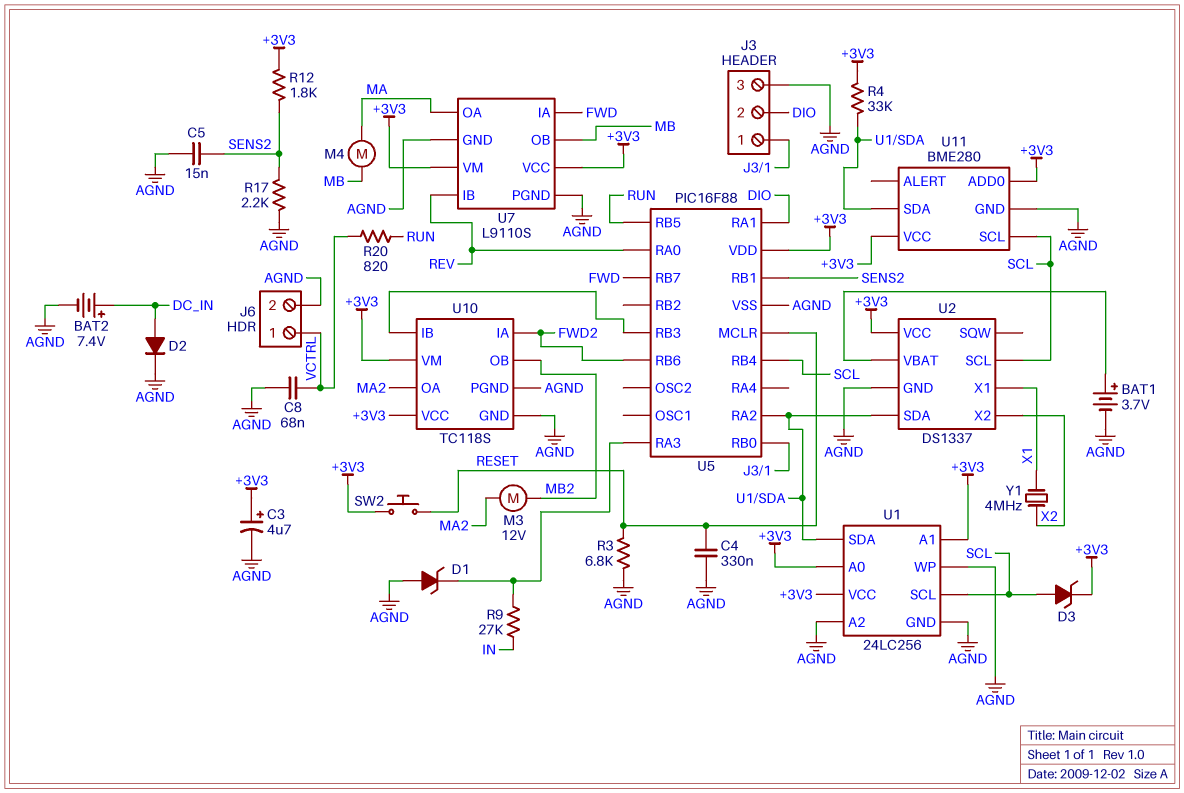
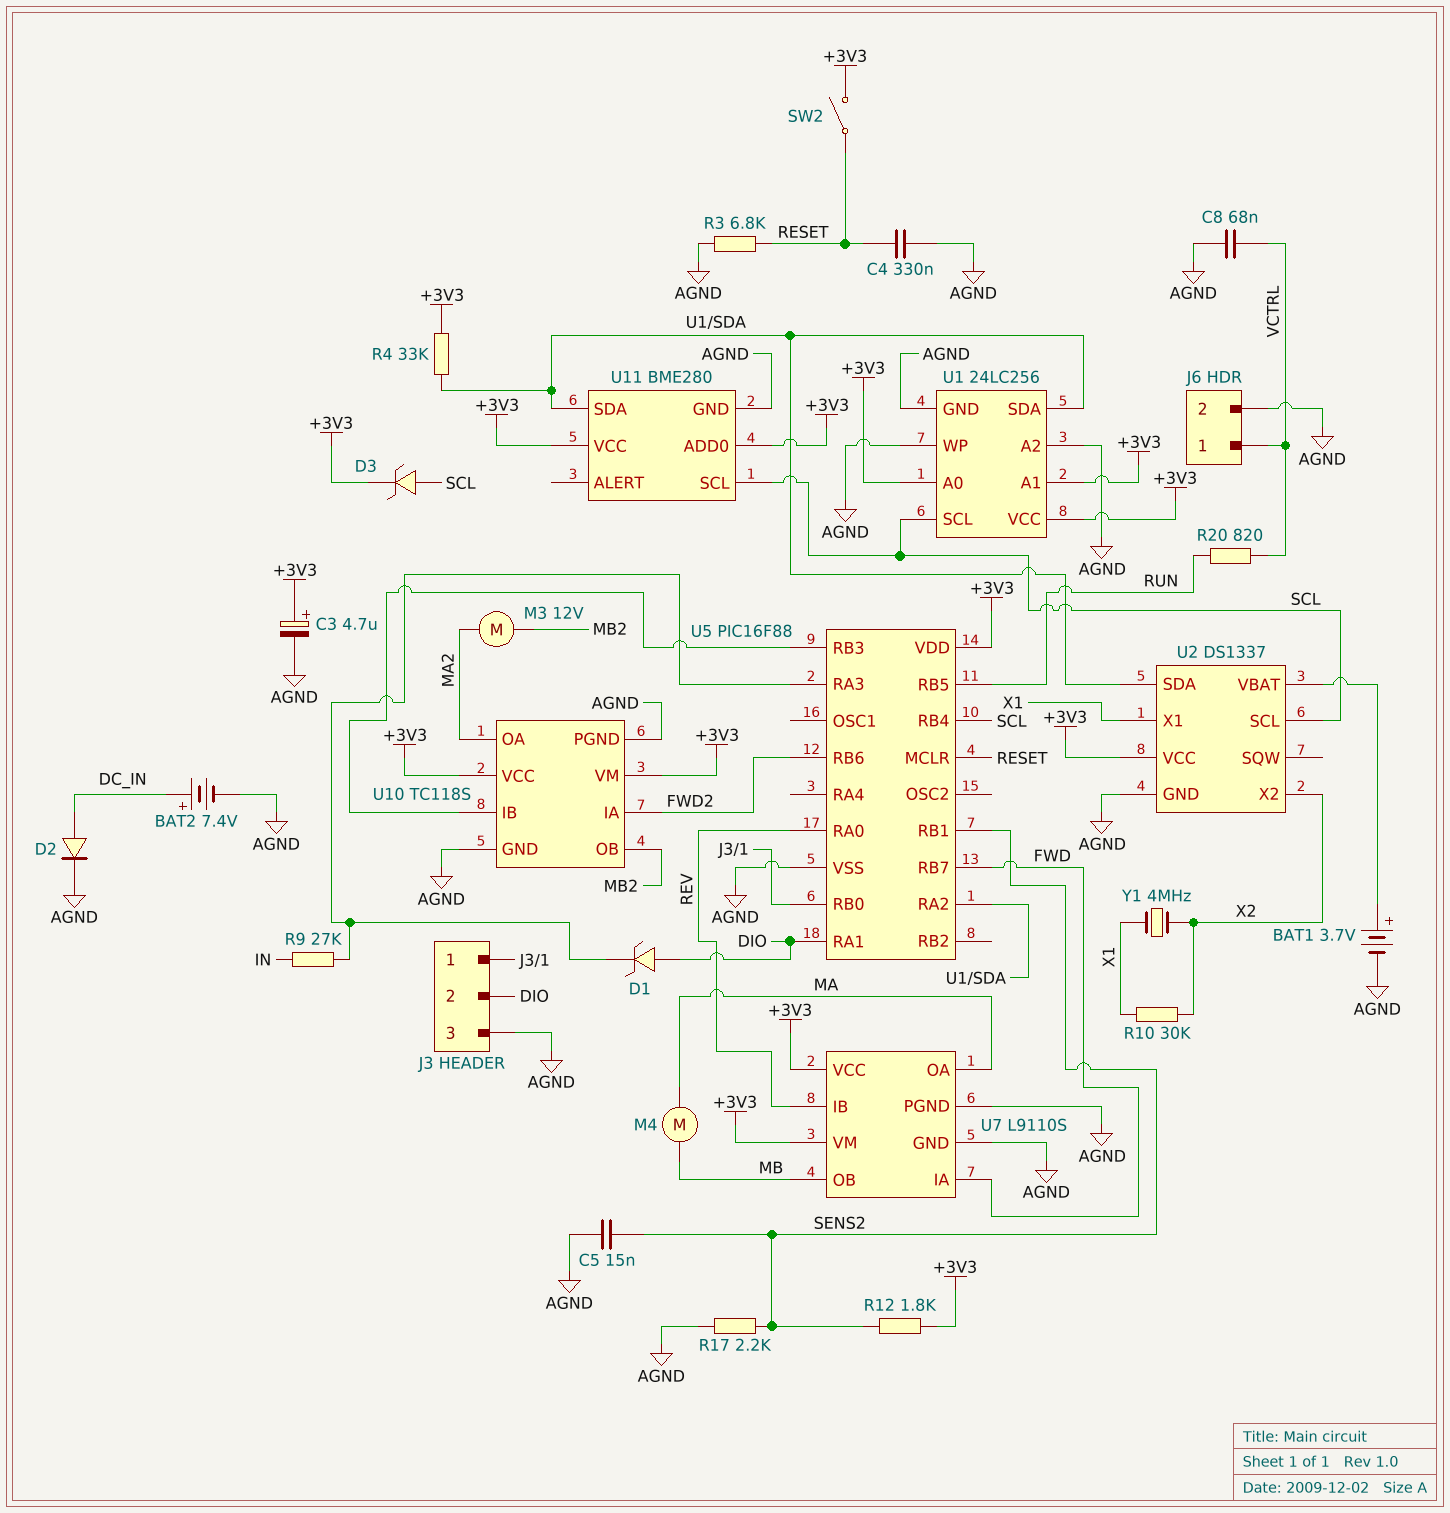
D1: zener (A AGND, K U5/RA3) -> zener (A DIO, K U5/RA3)
R10: none -> 30k (X1, X2)
SW2: button (+3V3, RESET) -> switch (+3V3, RESET)

